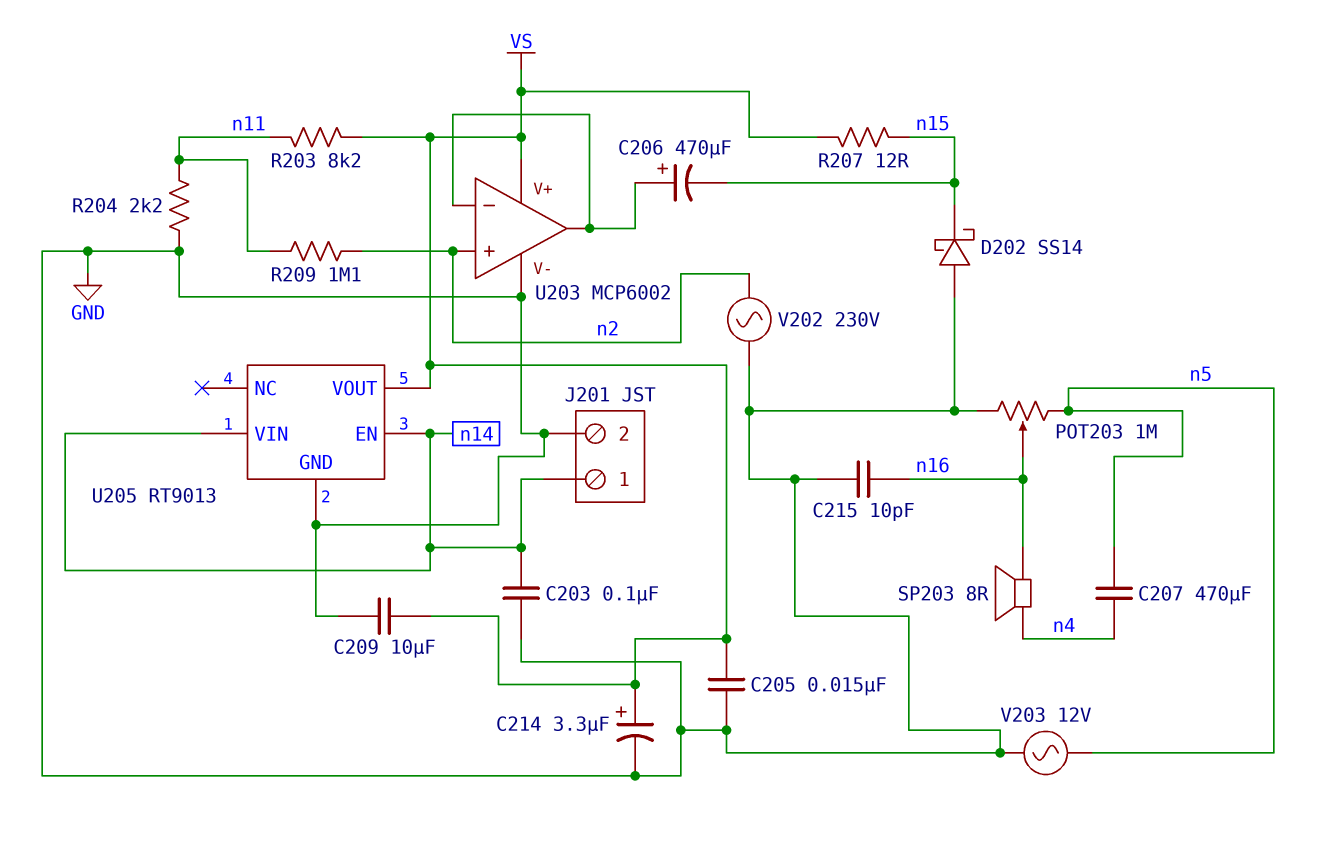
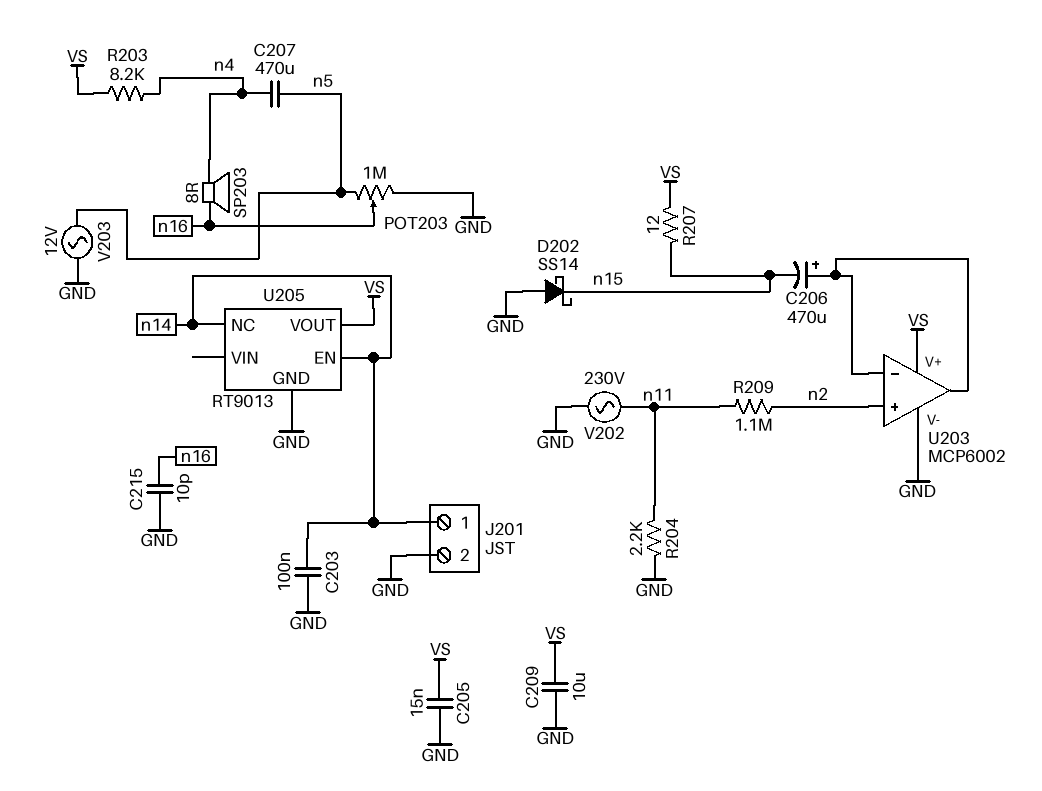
C214: 3.3uF (plus VS, minus GND) -> none
R203: 8.2k (VS, n11) -> 8.2k (VS, n4)
U205 pin NC: none -> n14
U205 pin VIN: n14 -> none
V202: AC 230V (GND, n2) -> AC 230V (GND, n11)

